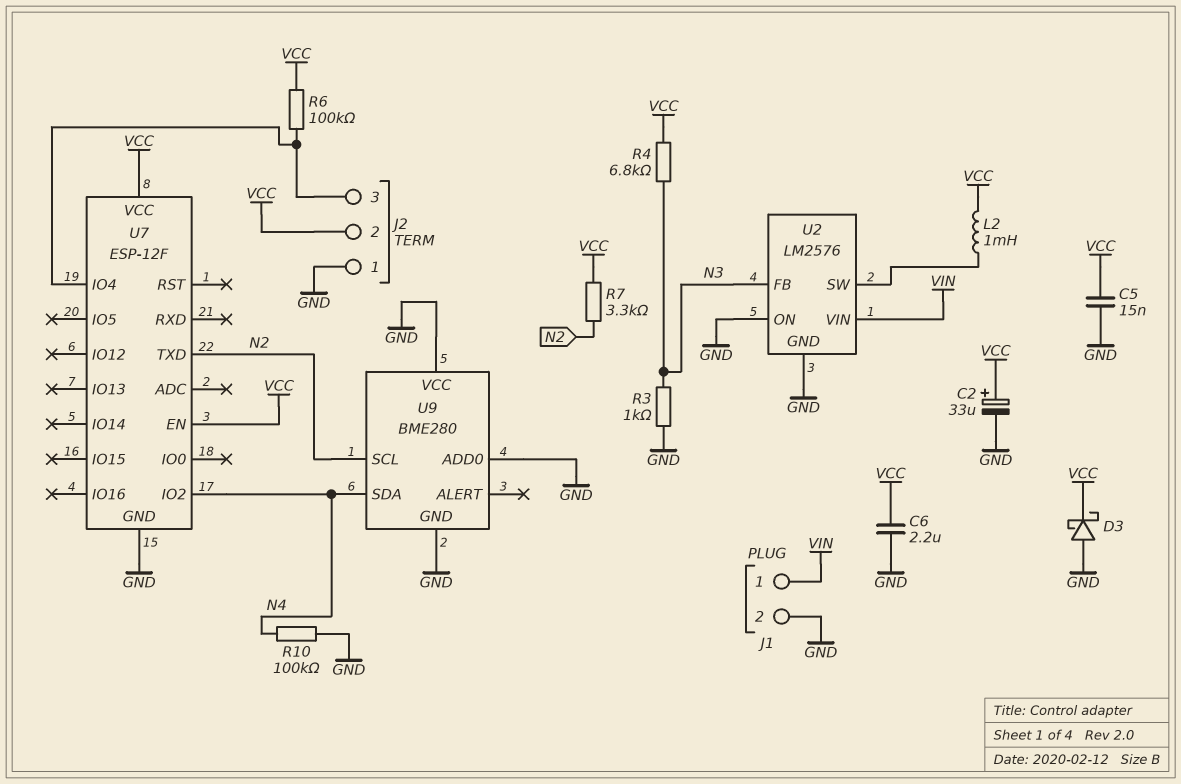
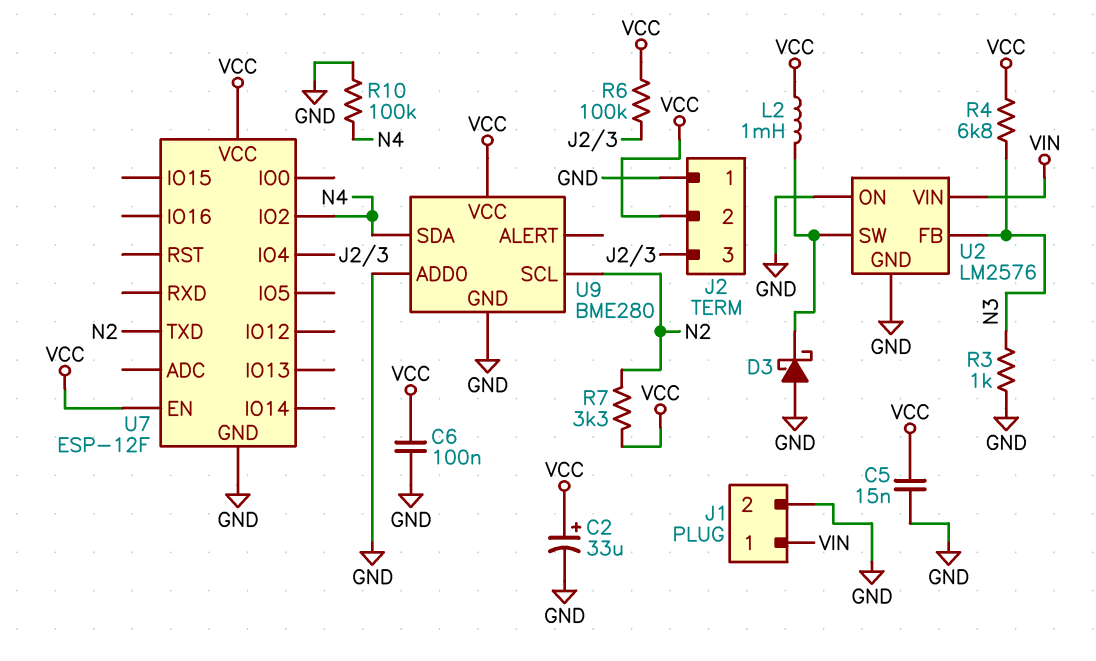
C6: 2.2uF (GND, VCC) -> 100nF (GND, VCC)
D3: schottky (A GND, K VCC) -> schottky (A GND, K U2/SW)
U9 pin VCC: GND -> VCC

